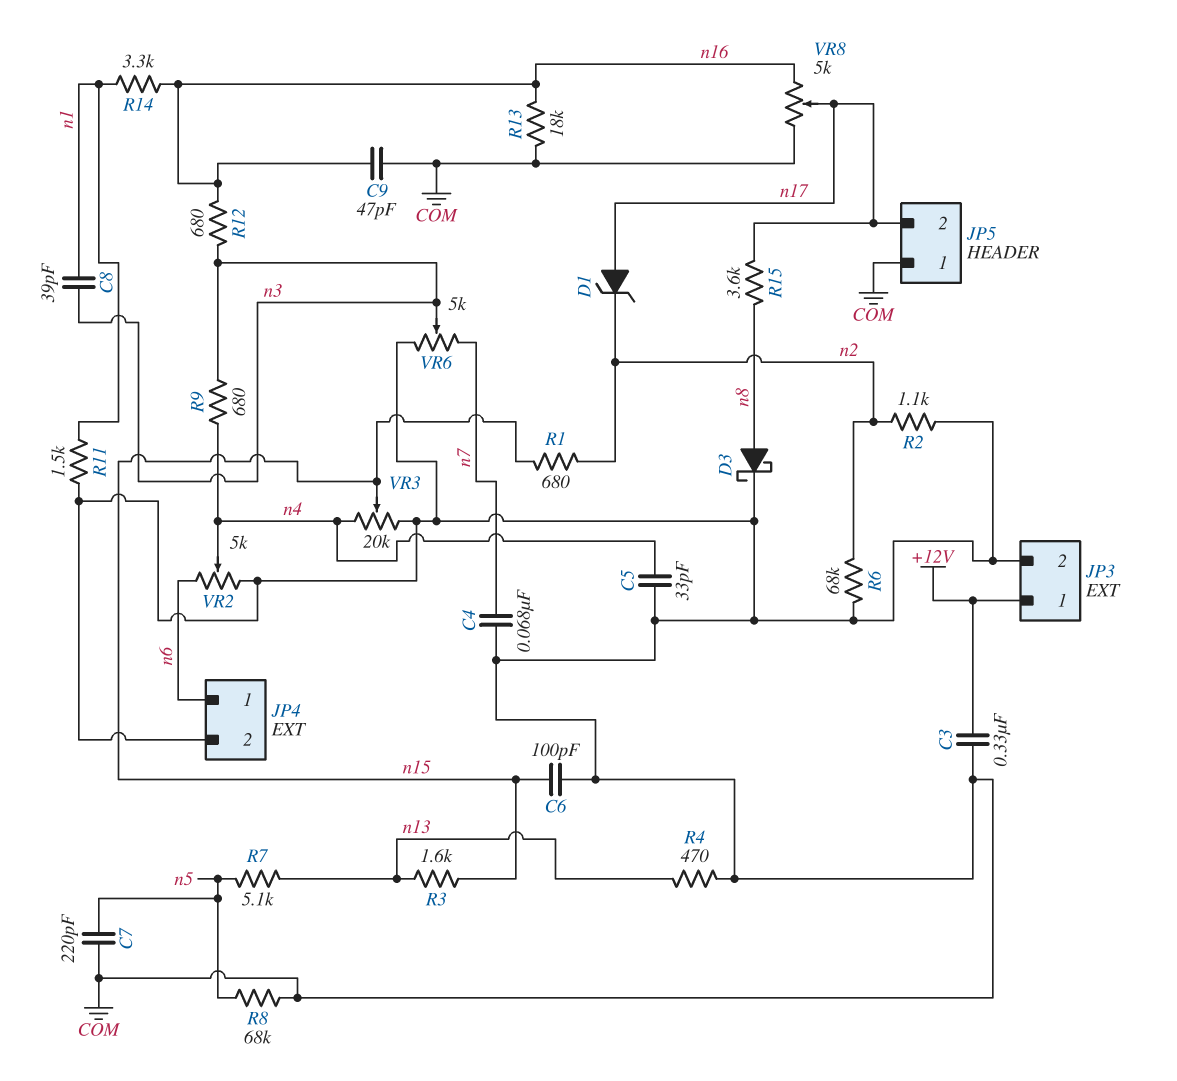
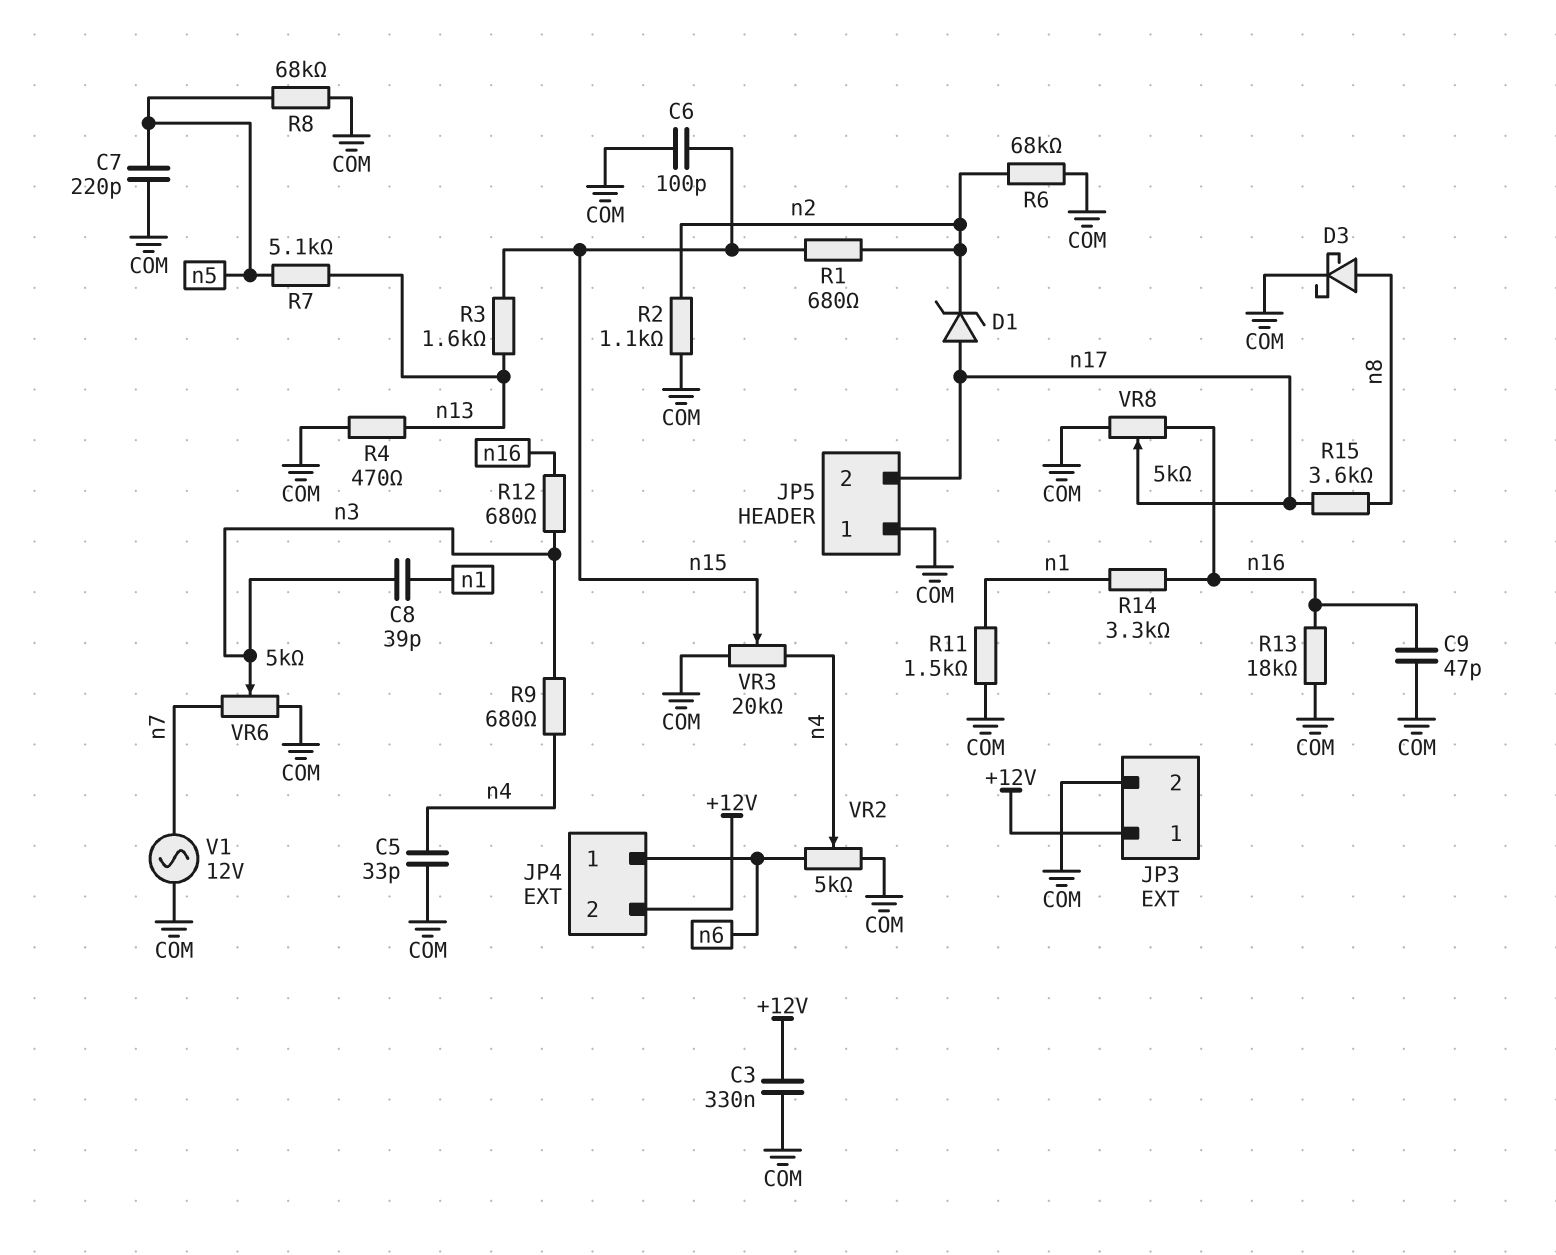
C4: 68nF (COM, n7) -> none
JP4 pin 2: COM -> +12V
V1: none -> AC 12V (COM, n7)

